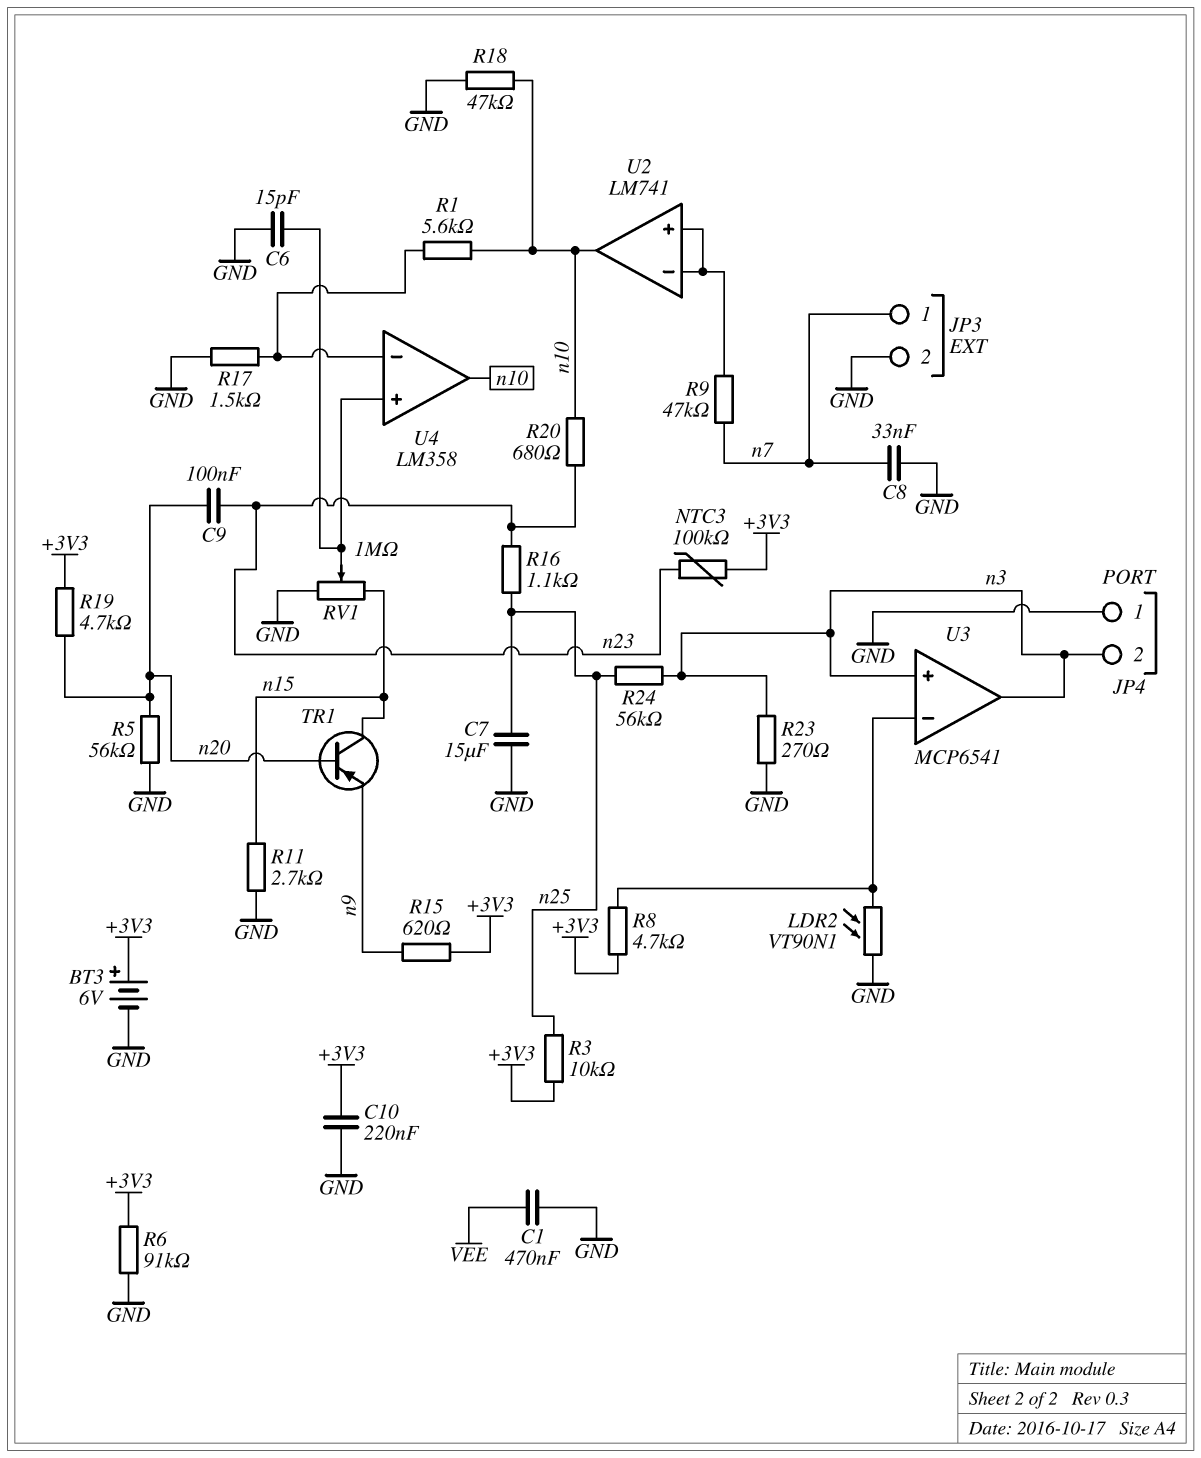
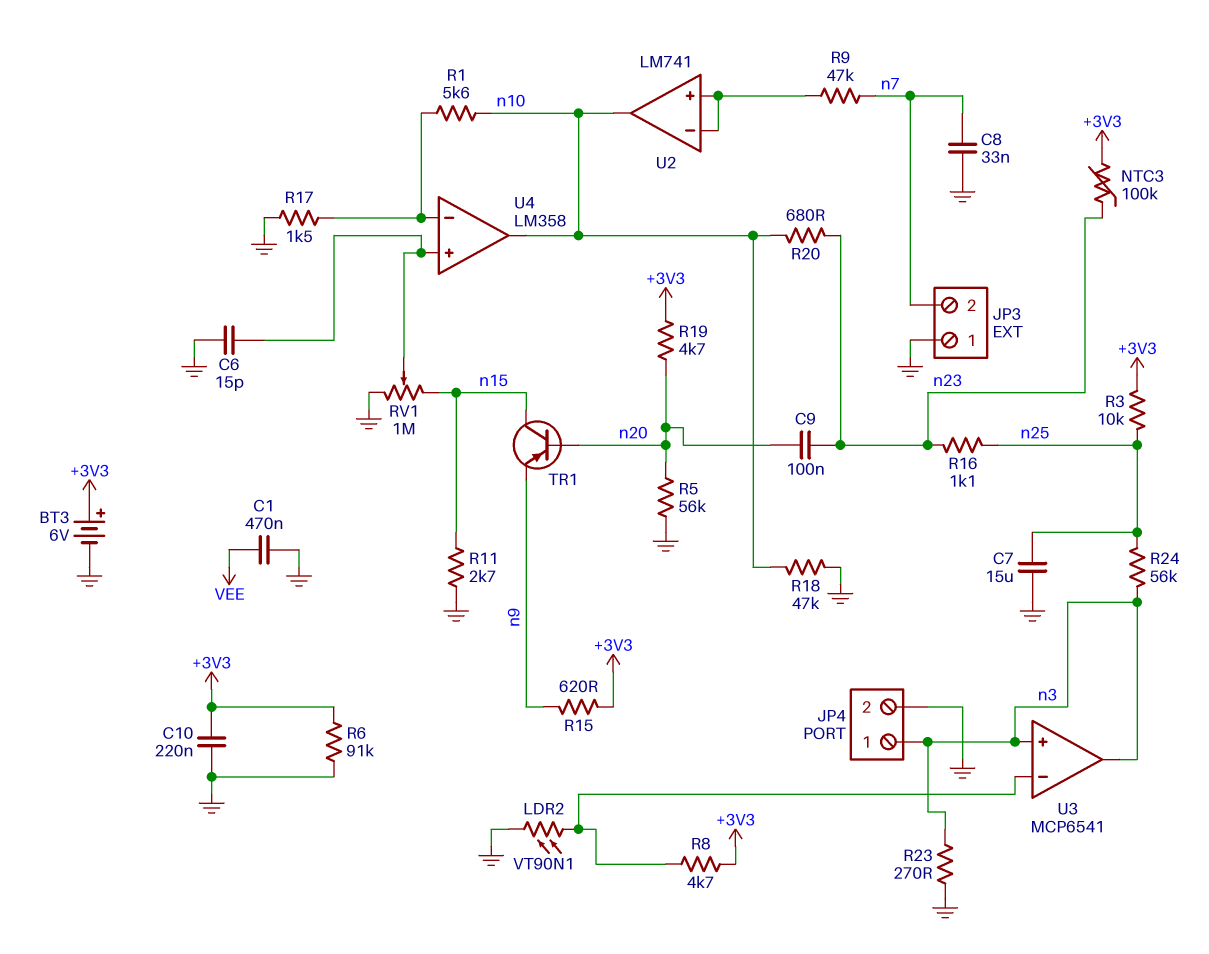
JP3 pin 1: n7 -> GND
JP3 pin 2: GND -> n7
JP4 pin 1: GND -> n3
JP4 pin 2: n3 -> GND

